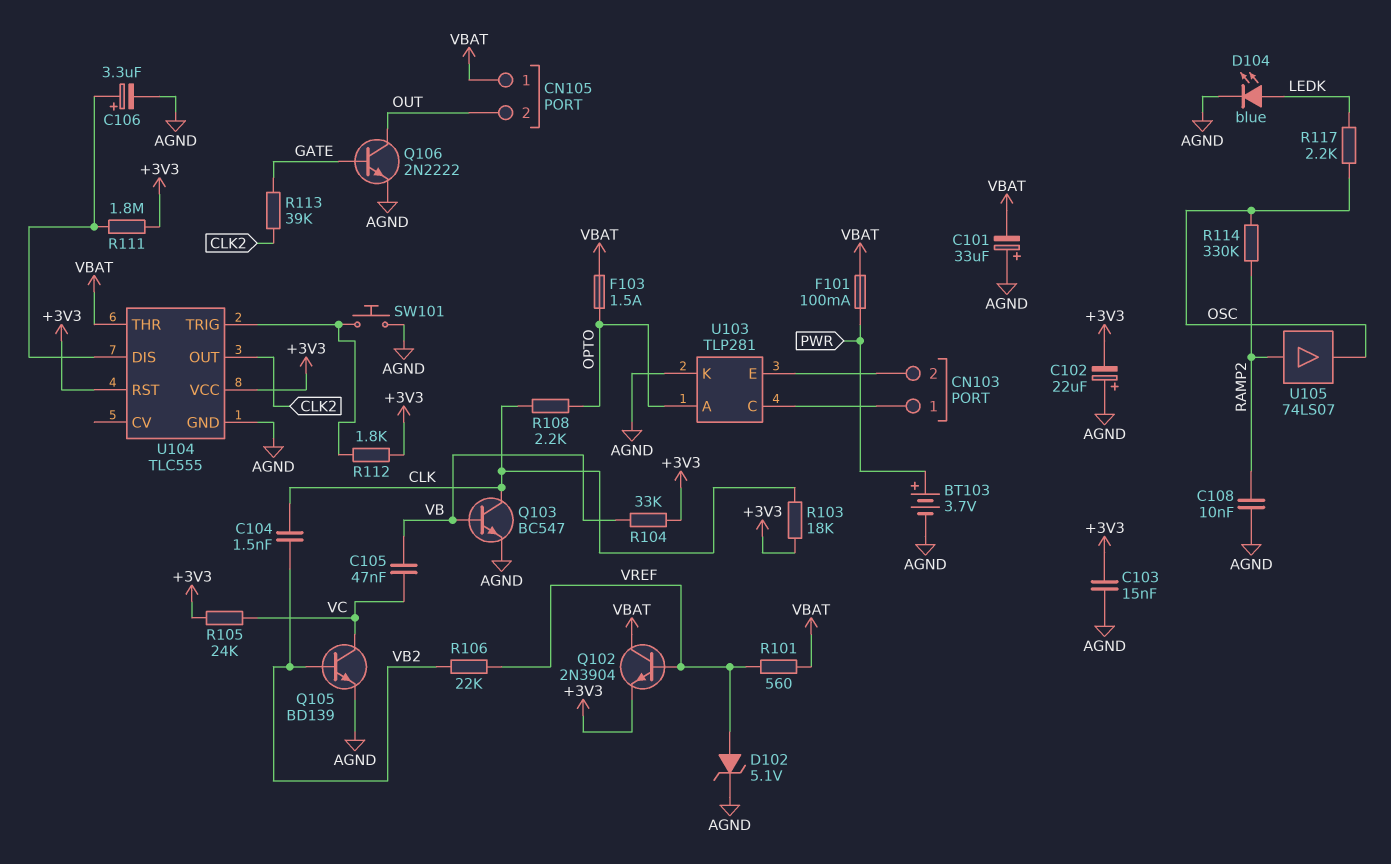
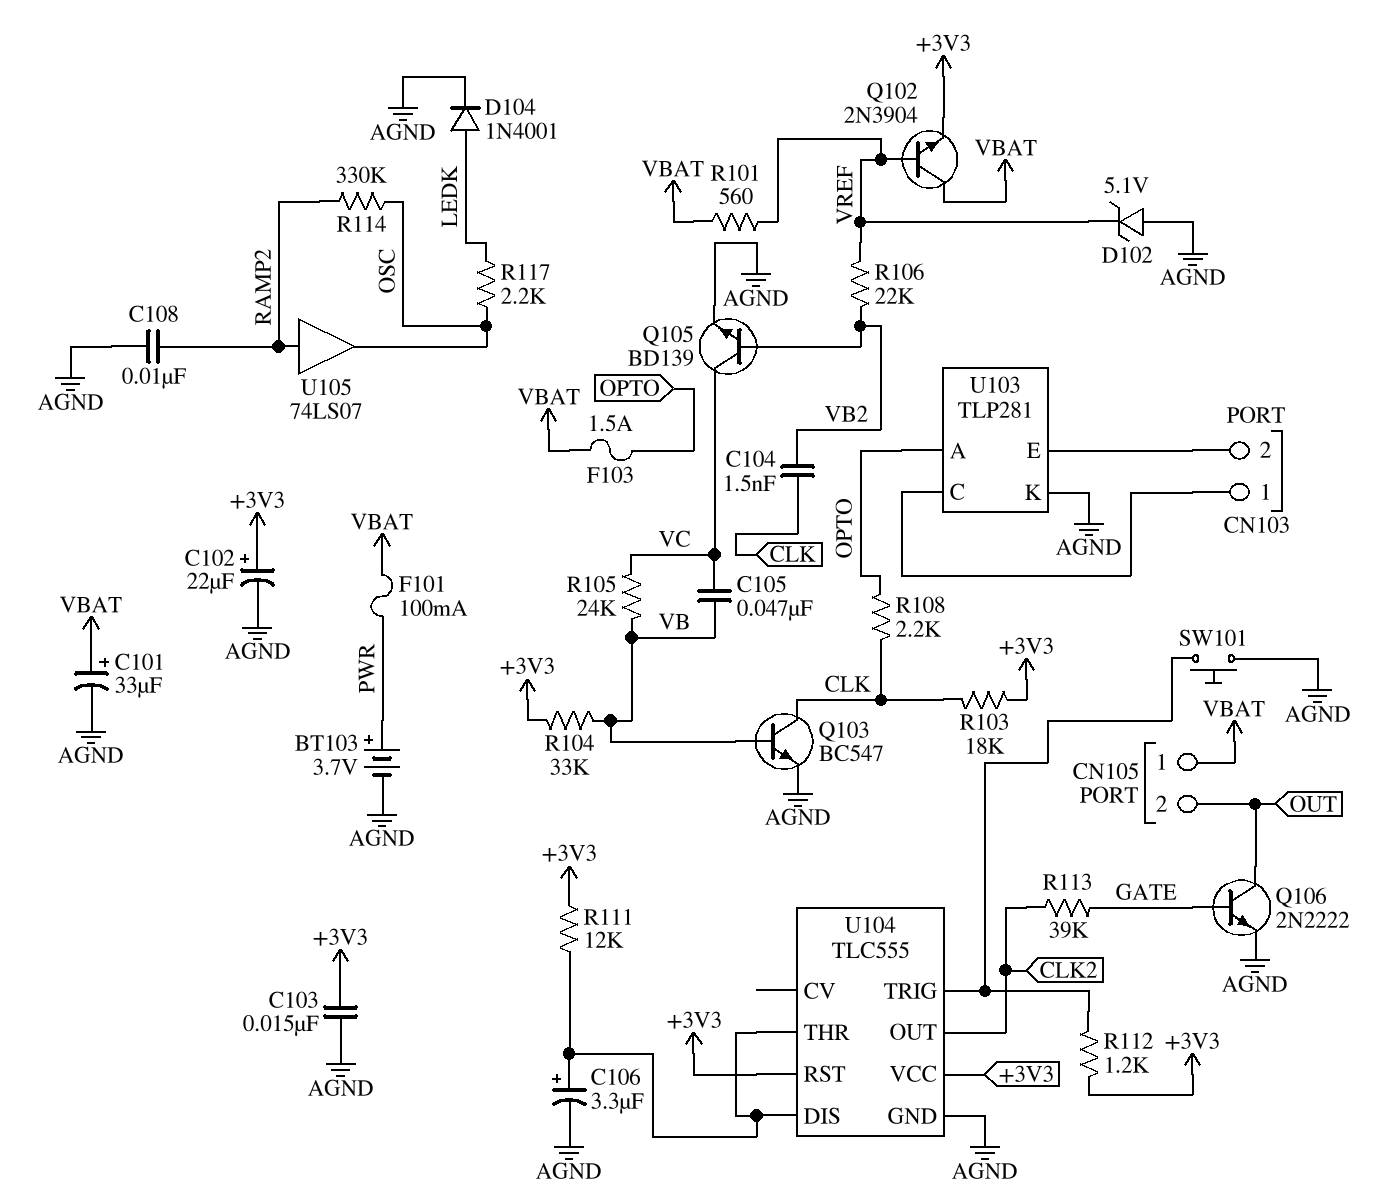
C101: 33uF (plus AGND, minus VBAT) -> 33uF (plus VBAT, minus AGND)
C102: 22uF (plus AGND, minus +3V3) -> 22uF (plus +3V3, minus AGND)
D102: zener 5.1V (A VREF, K AGND) -> zener 5.1V (A AGND, K VREF)
D104: LED blue (A LEDK, K AGND) -> diode 1N4001 (A LEDK, K AGND)
R105: 24k (+3V3, VC) -> 24k (VB, VC)
R111: 1.8M (+3V3, U104/DIS) -> 12k (+3V3, U104/DIS)
R112: 1.8k (+3V3, U104/TRIG) -> 1.2k (+3V3, U104/TRIG)
U104 pin THR: VBAT -> U104/DIS

